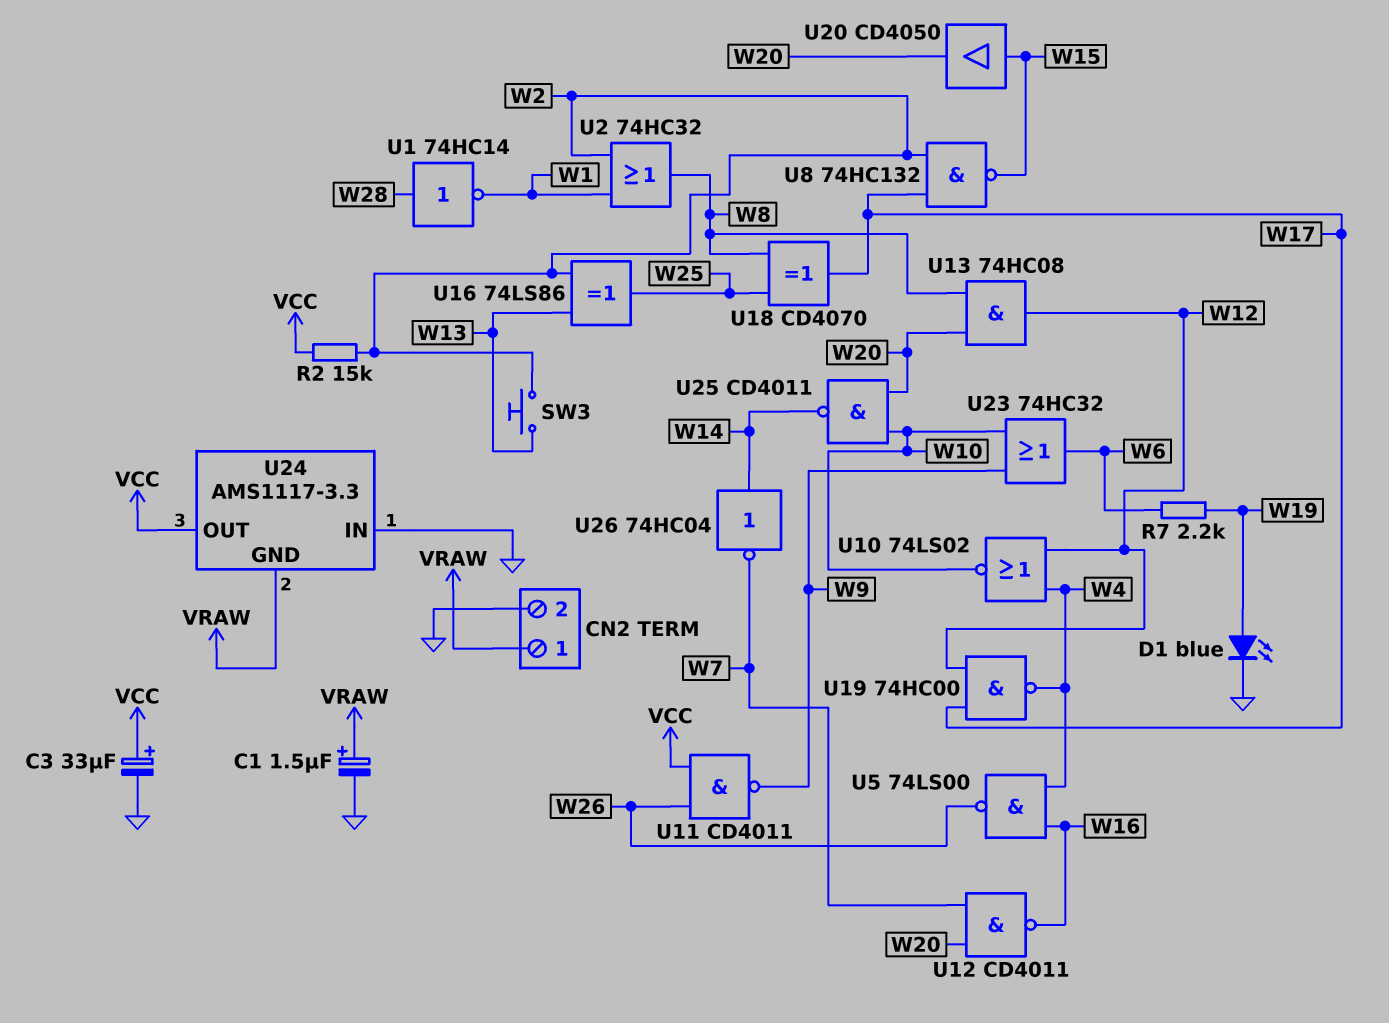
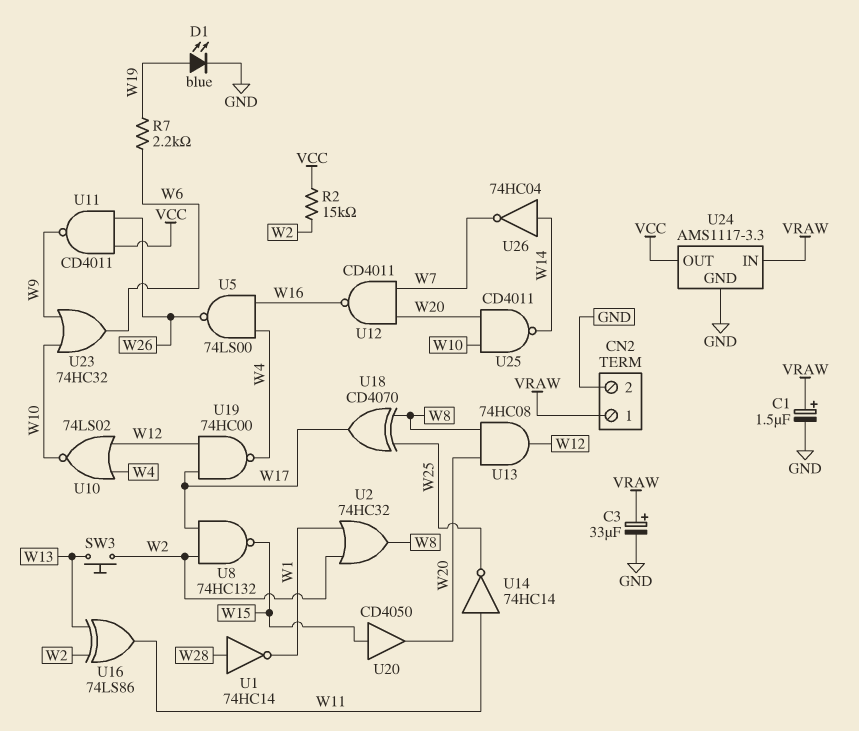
C3: 33uF (plus VCC, minus GND) -> 33uF (plus VRAW, minus GND)
U14: none -> NOT 74HC14 (in W11, out W25)
U16: XOR 74LS86 (in W2, in W13, out W25) -> XOR 74LS86 (in W2, in W13, out W11)
U24 pin GND: VRAW -> GND
U24 pin IN: GND -> VRAW

